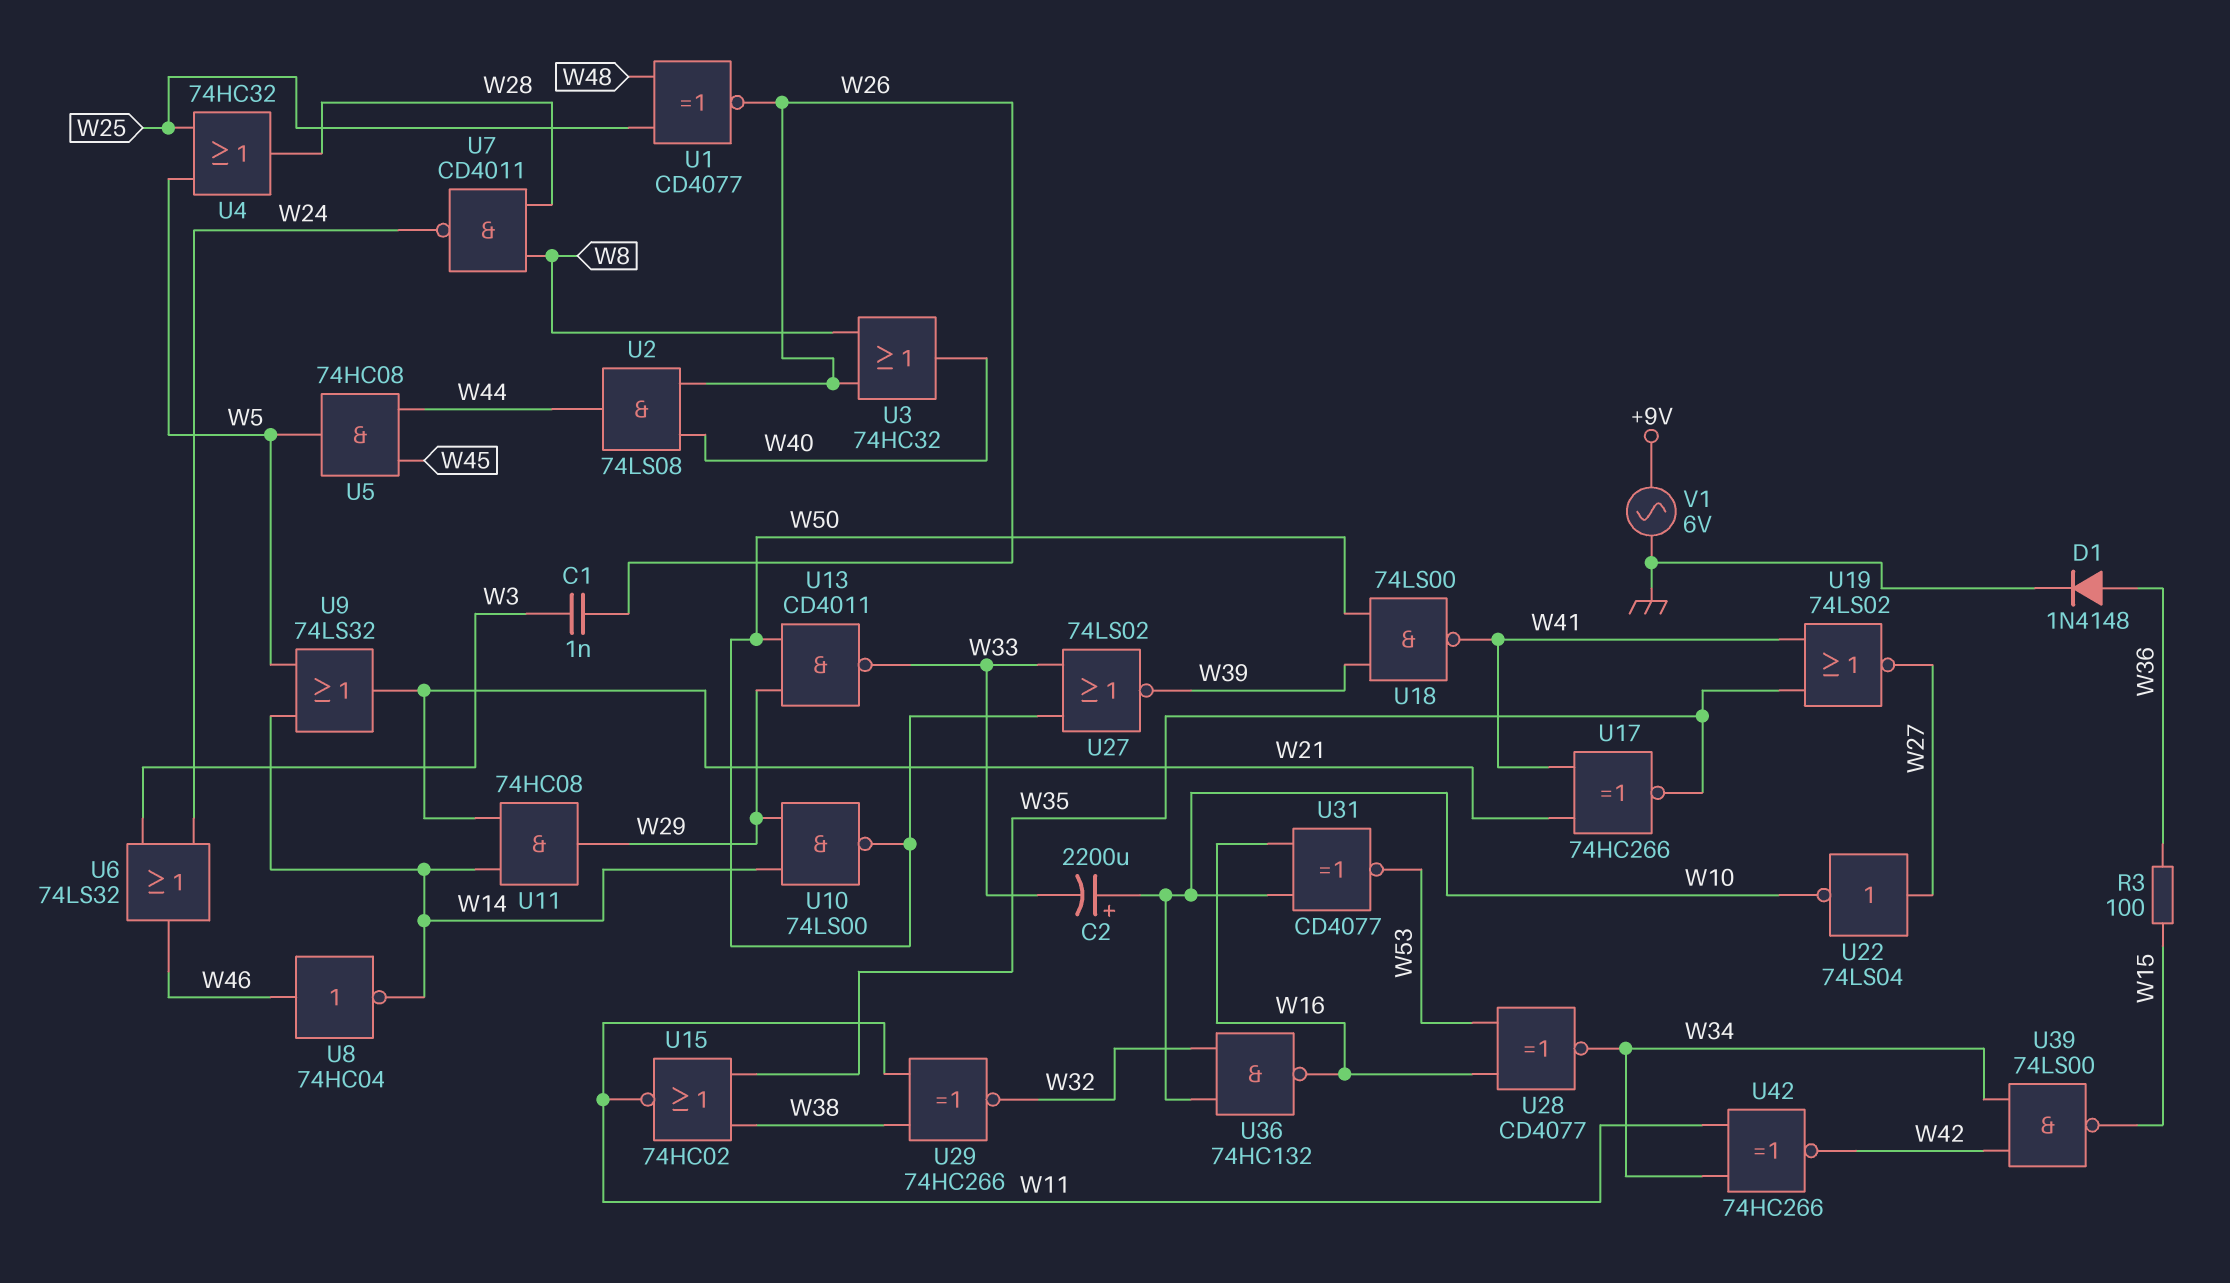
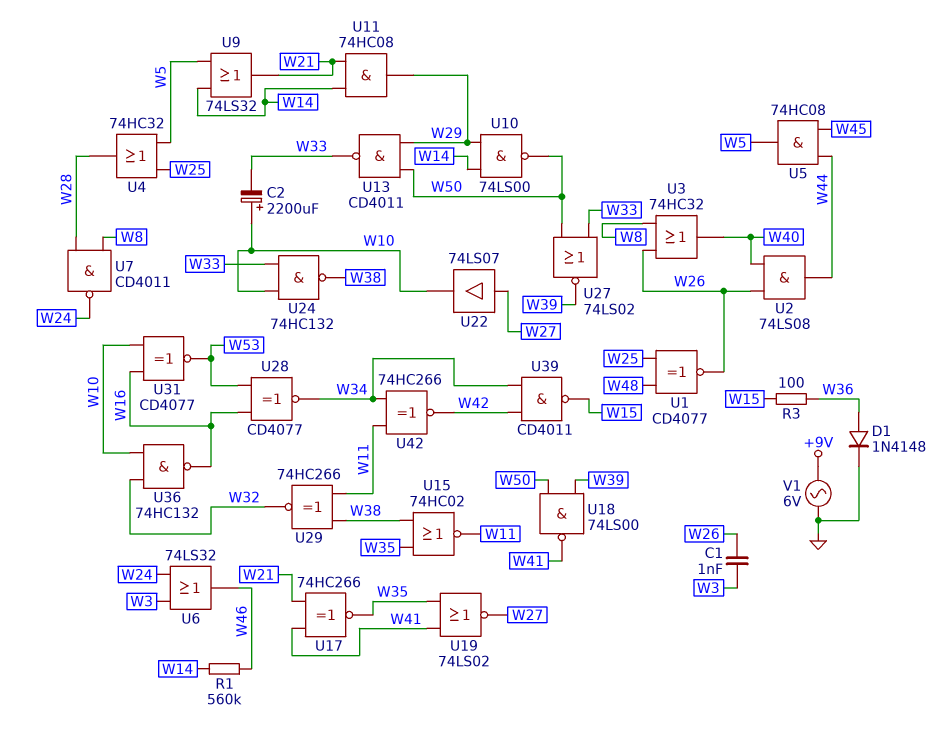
R1: none -> 560k (W14, W46)
U8: NOT 74HC04 (in W46, out W14) -> none
U22: NOT 74LS04 (in W27, out W10) -> buffer 74LS07 (in W27, out W10)
U24: none -> NAND 74HC132 (in W10, in W33, out W38)
U39: NAND 74LS00 (in W34, in W42, out W15) -> NAND CD4011 (in W34, in W42, out W15)

